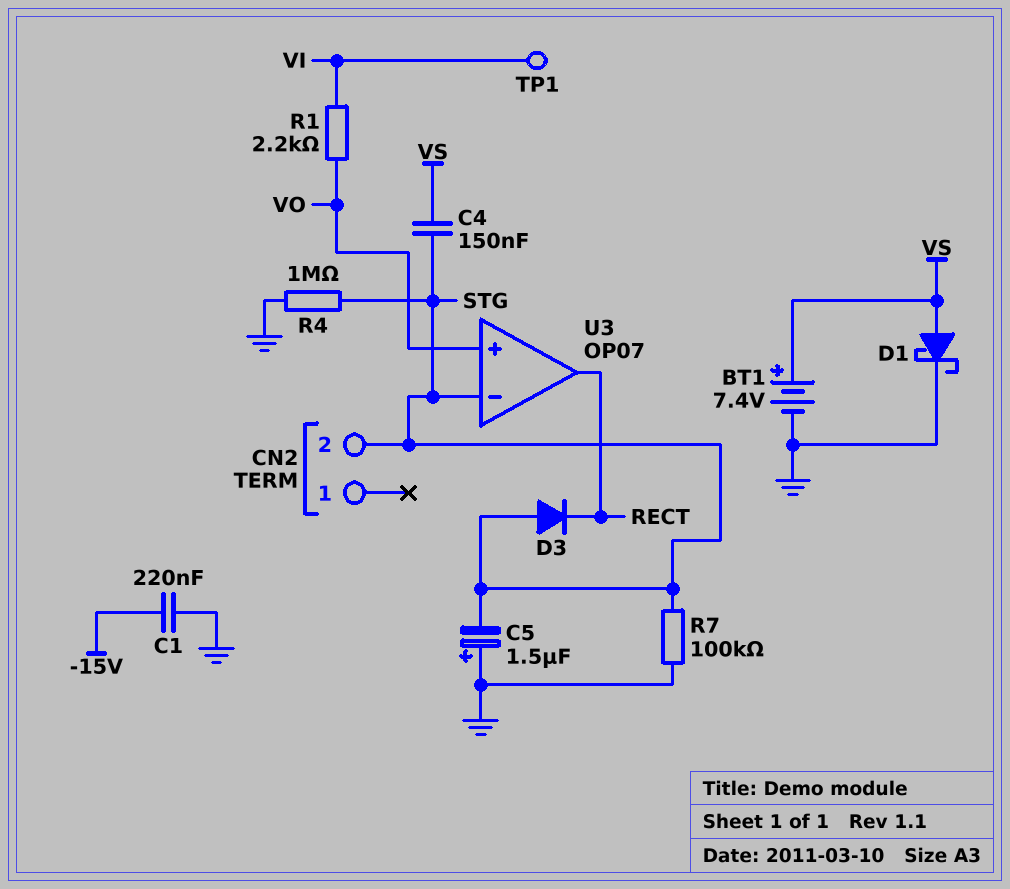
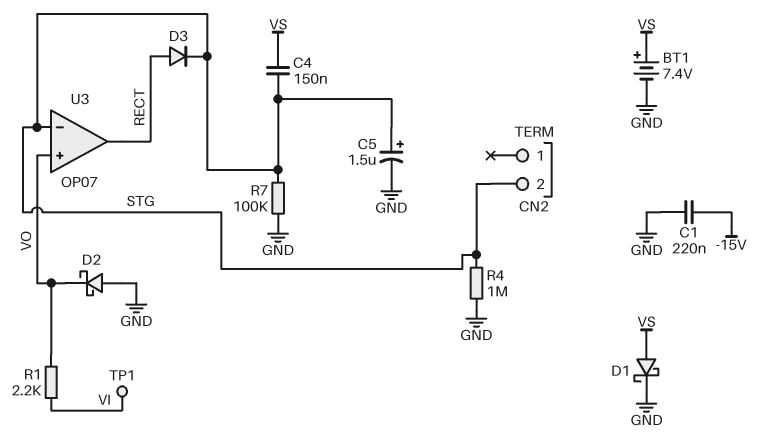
C5: 1.5uF (plus GND, minus STG) -> 1.5uF (plus STG, minus GND)
D2: none -> schottky (A GND, K VO)
D3: diode (A STG, K RECT) -> diode (A RECT, K STG)

